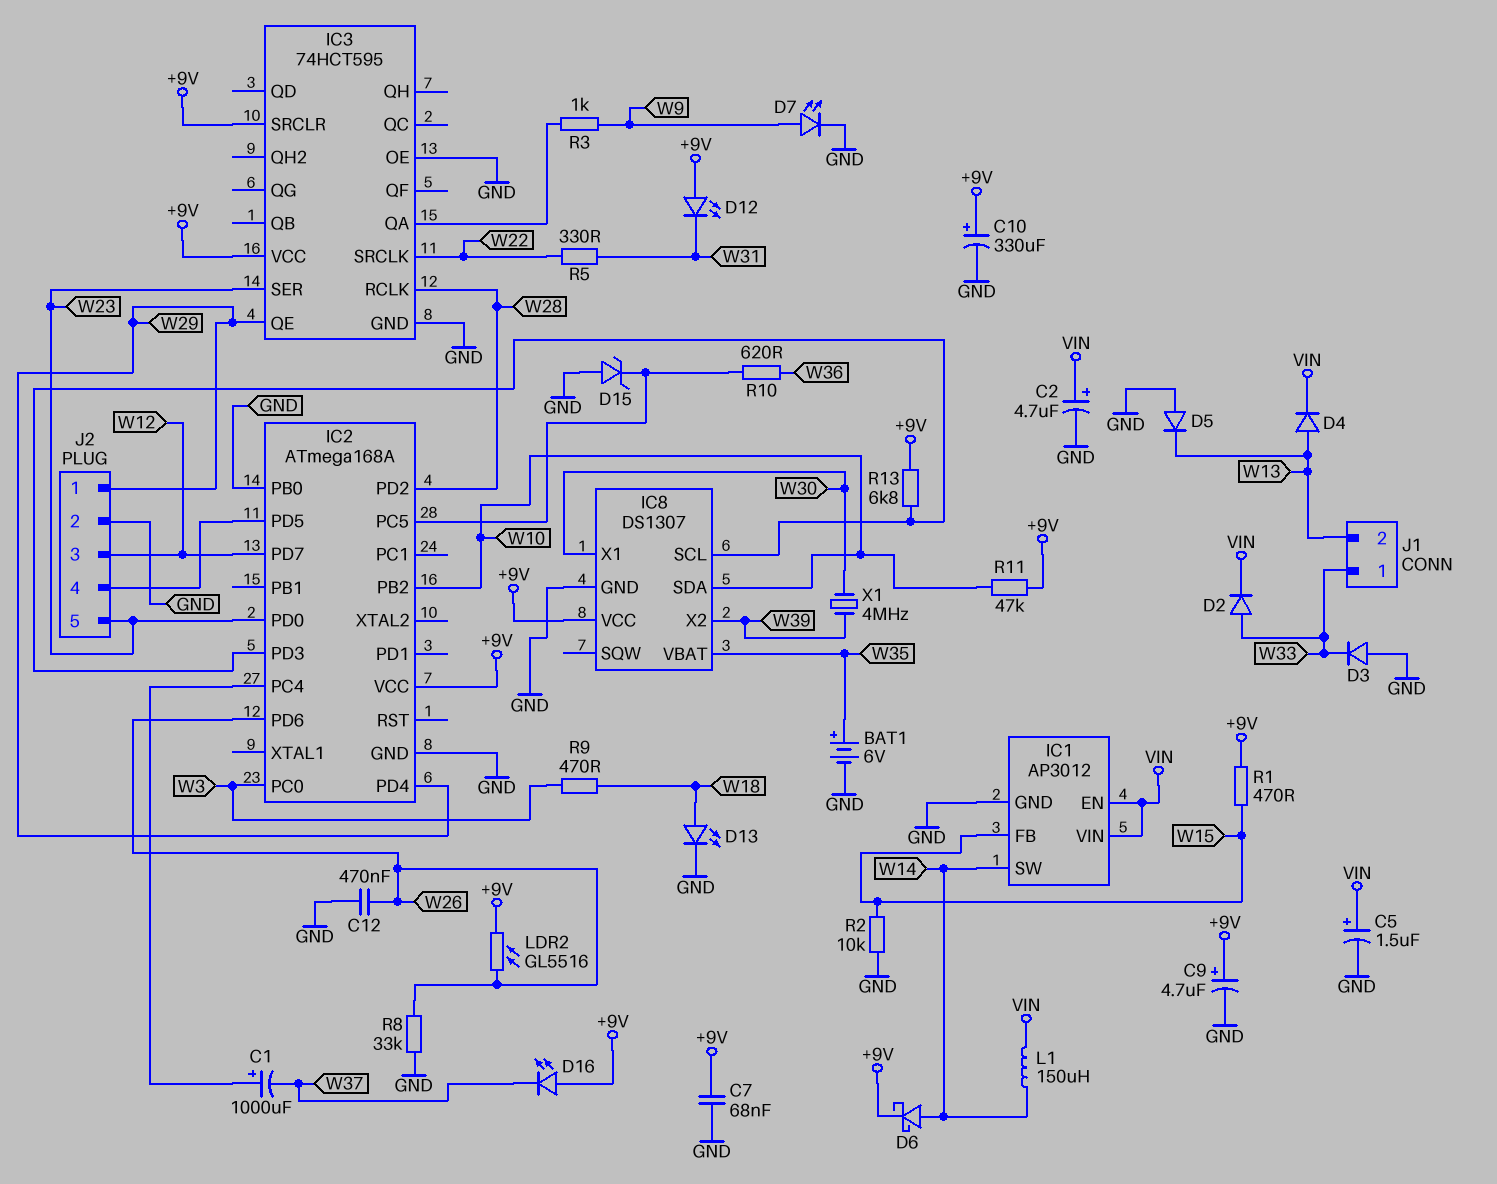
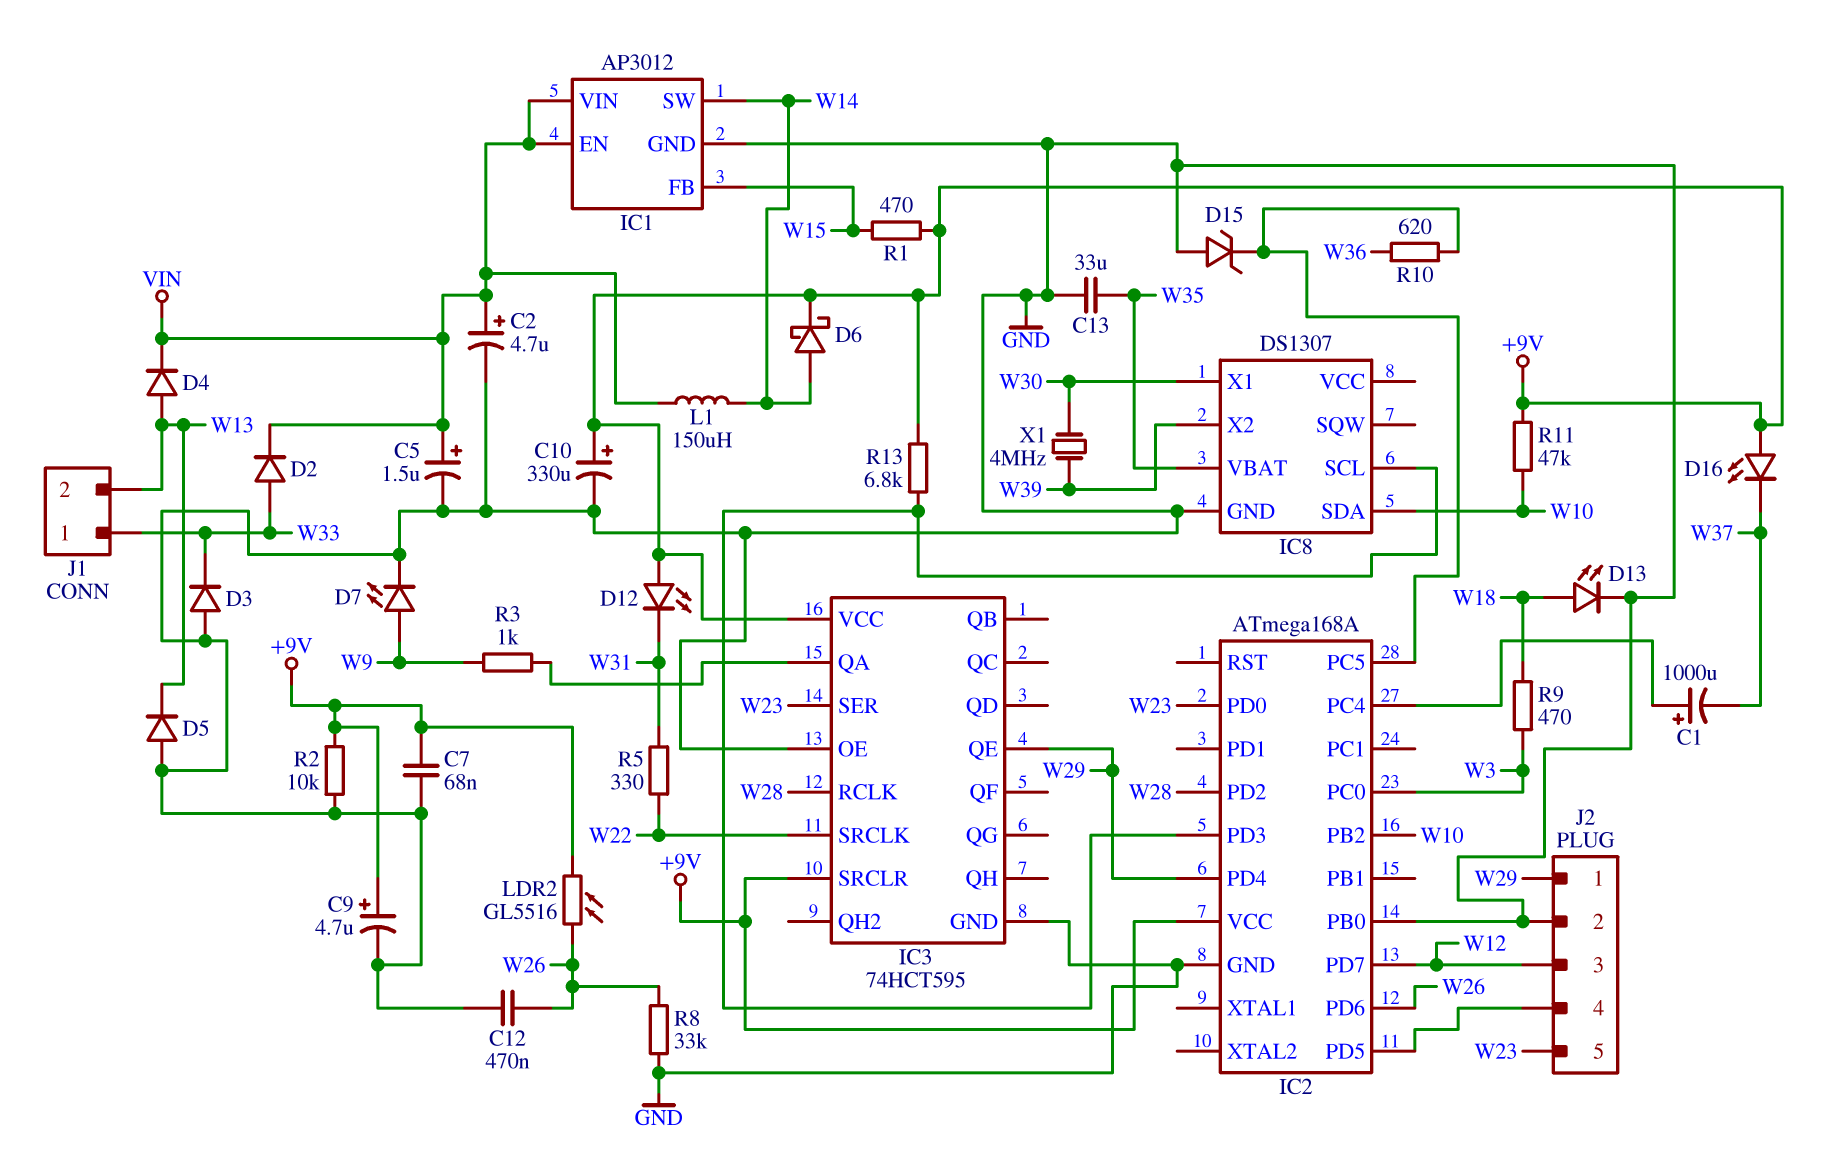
BAT1: 6V (plus W35, minus GND) -> none
C13: none -> 33uF (GND, W35)
IC8 pin VCC: +9V -> none
R2: 10k (GND, W15) -> 10k (+9V, GND)

